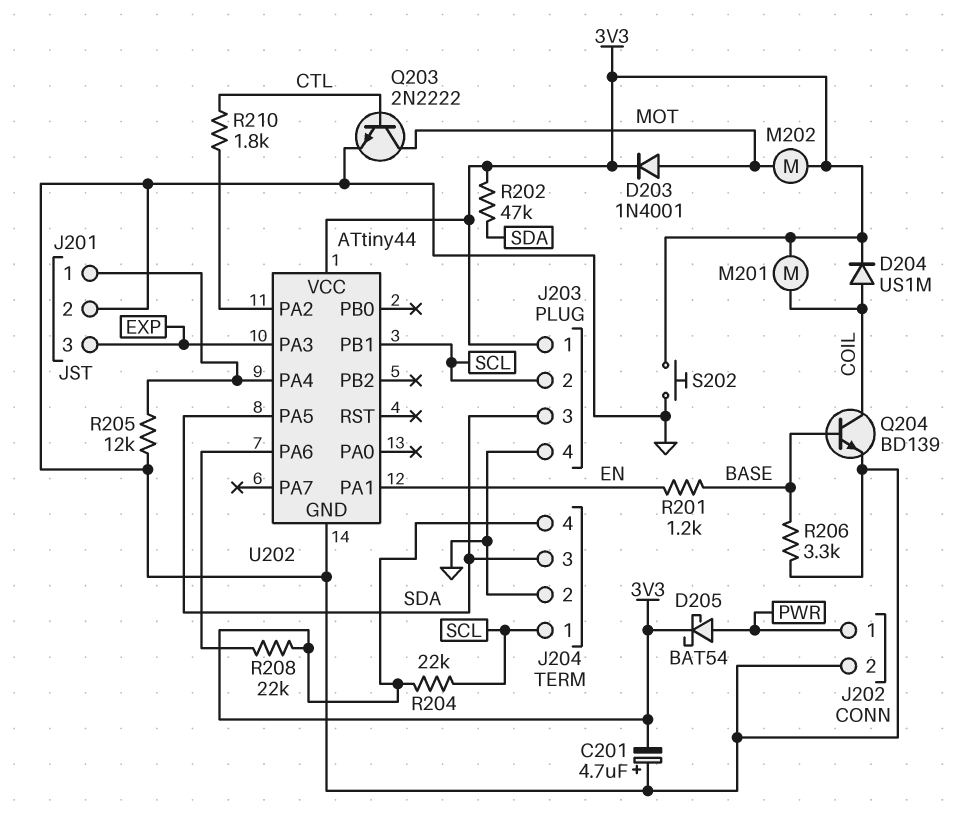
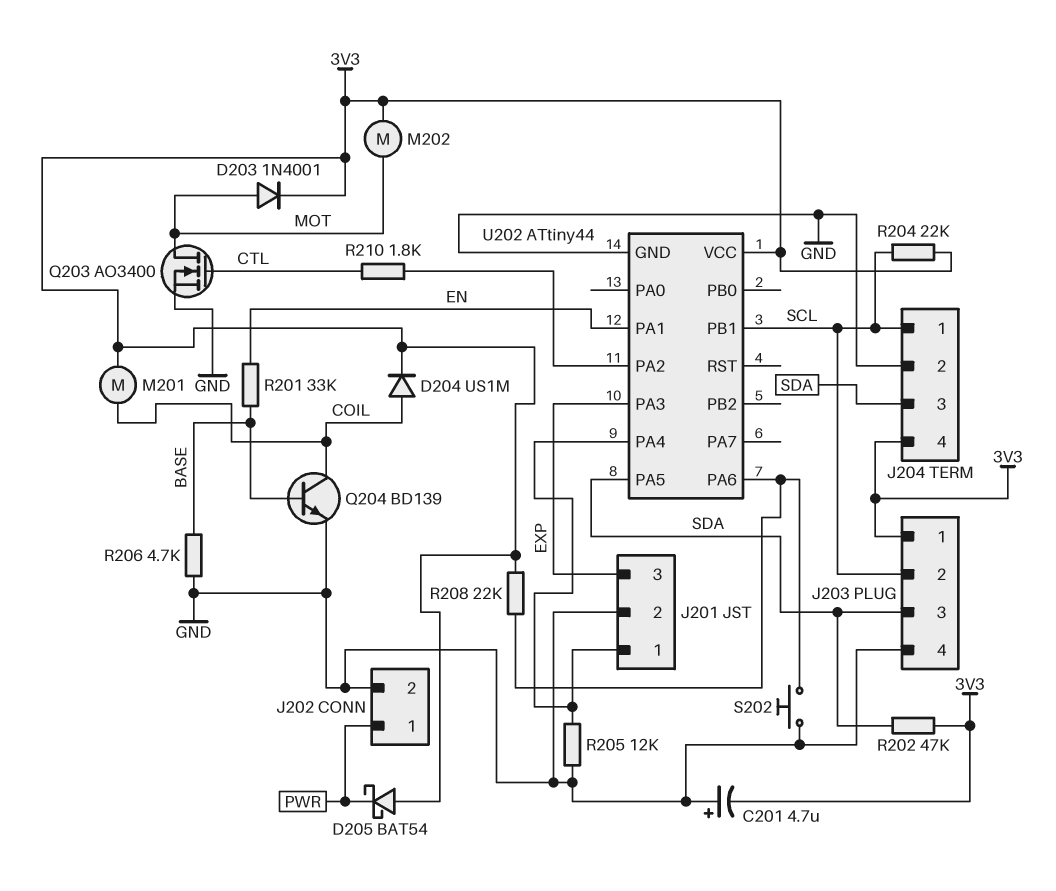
D205: schottky BAT54 (A PWR, K 3V3) -> schottky BAT54 (A 3V3, K PWR)
Q203: NPN 2N2222 (B CTL, C MOT, E GND) -> NMOS AO3400 (G CTL, D MOT, S GND)
R201: 1.2k (BASE, EN) -> 33k (BASE, EN)
R206: 3.3k (BASE, GND) -> 4.7k (BASE, GND)
S202: button (3V3, GND) -> button (GND, U202/PA6)

